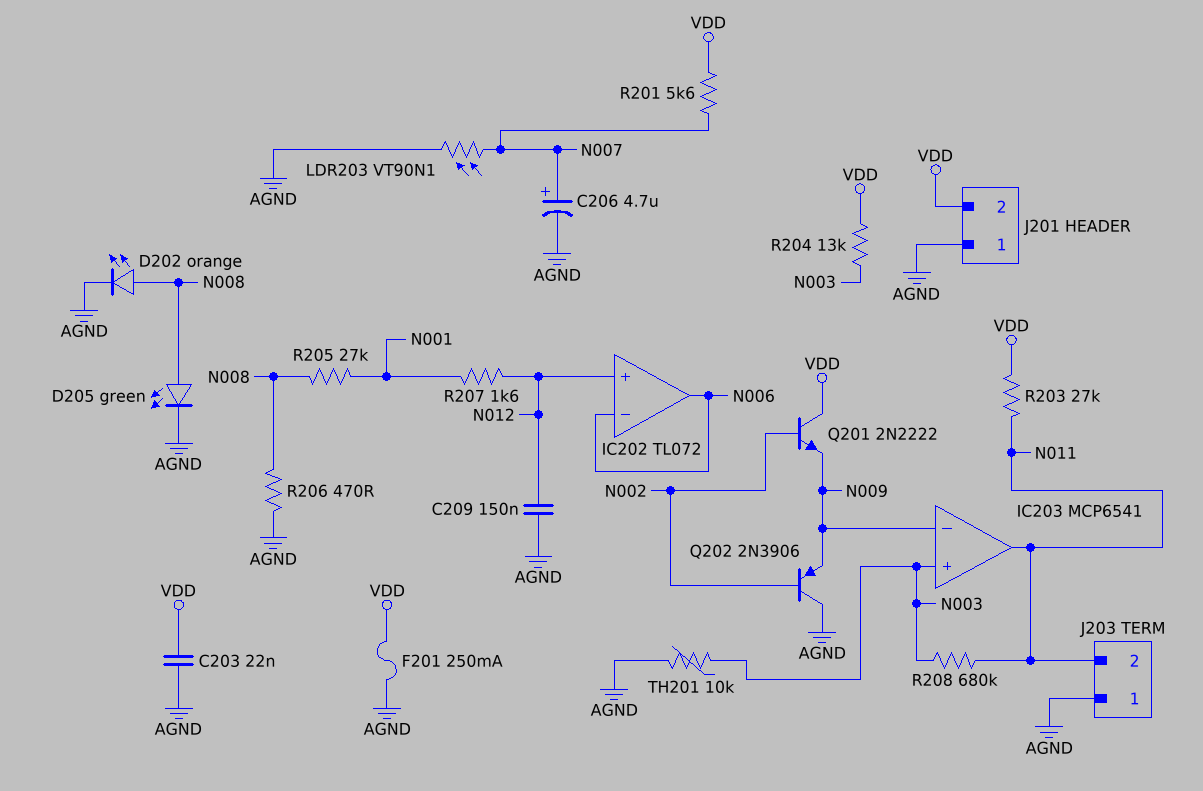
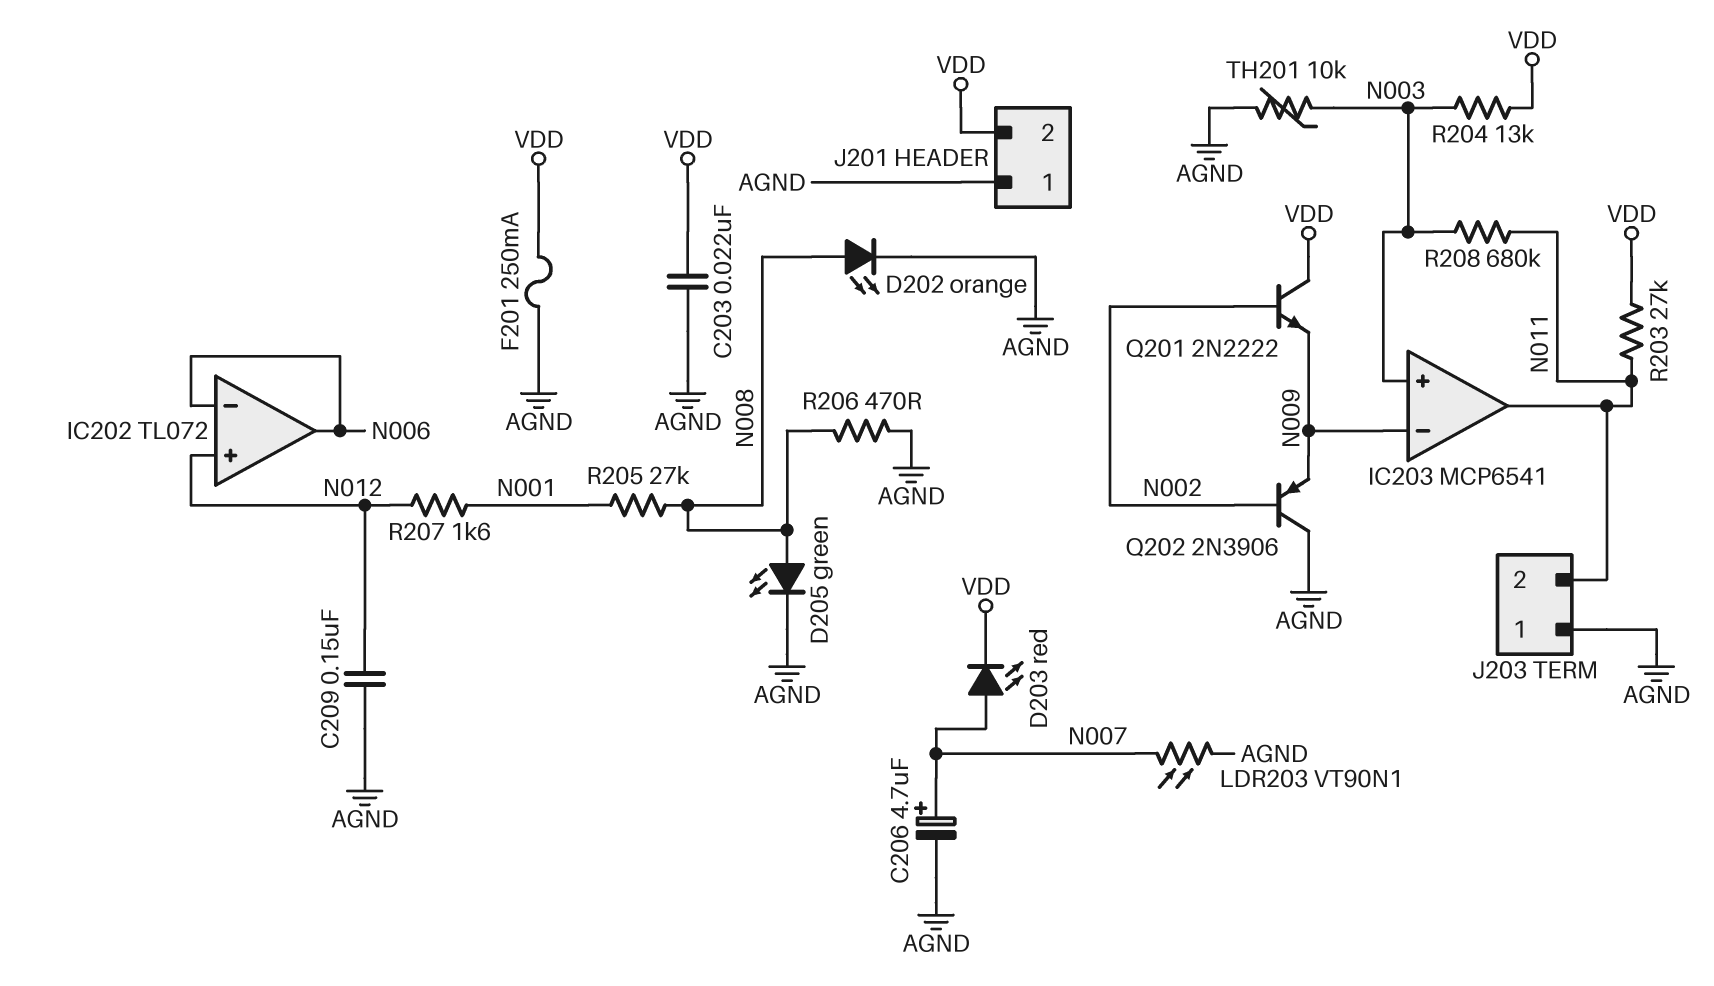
D203: none -> LED red (A N007, K VDD)
R201: 5.6k (N007, VDD) -> none

